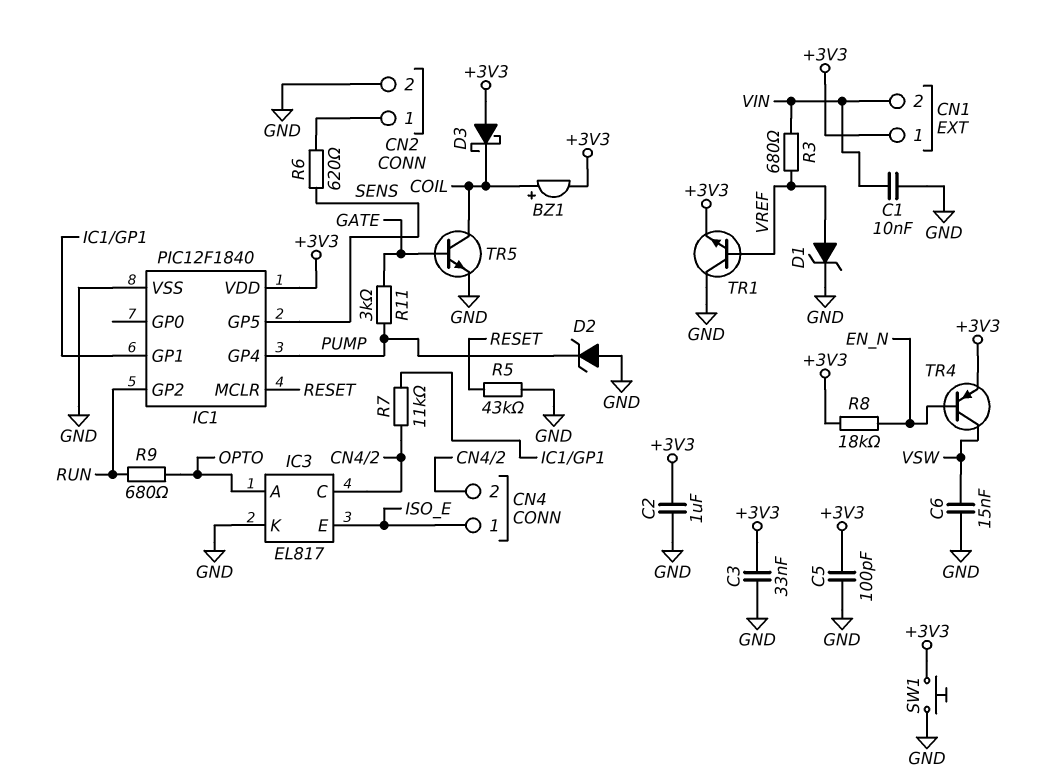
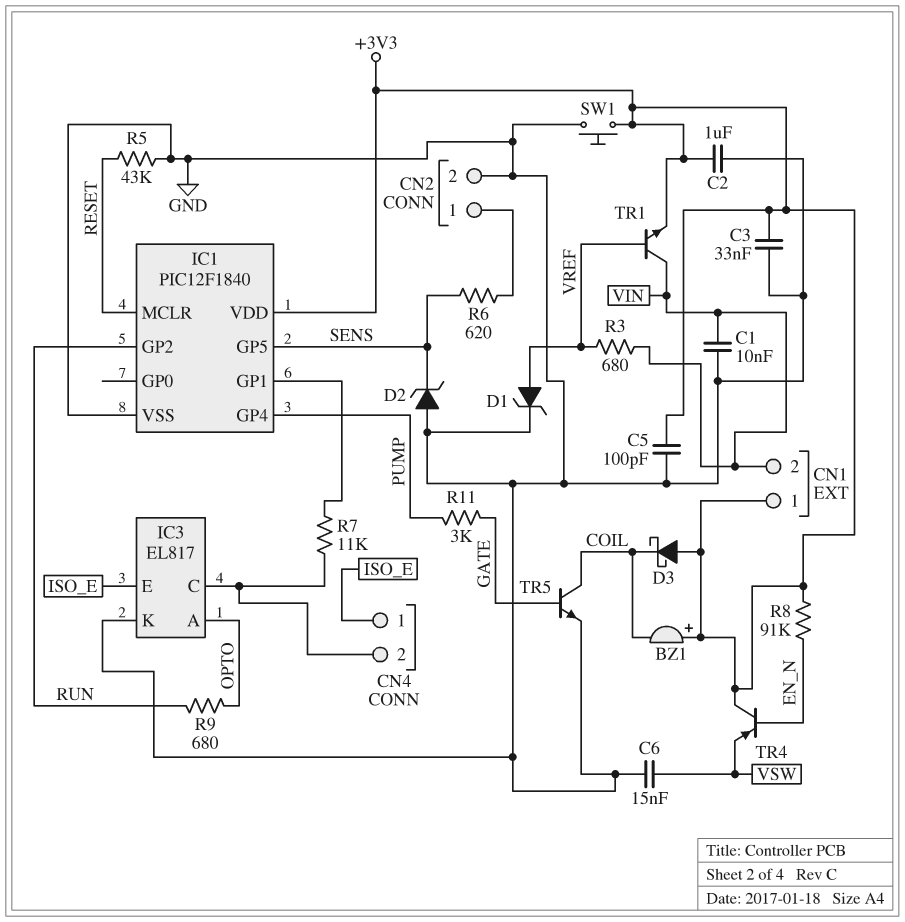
BZ1: buzzer (plus COIL, minus +3V3) -> buzzer (plus +3V3, minus COIL)
D2: zener (A GND, K PUMP) -> zener (A GND, K SENS)
R8: 18k (+3V3, EN_N) -> 91k (+3V3, EN_N)
TR1: NPN (B VREF, C GND, E +3V3) -> NPN (B VREF, C VIN, E +3V3)
TR4: PNP (B EN_N, C VSW, E +3V3) -> PNP (B EN_N, C +3V3, E VSW)

